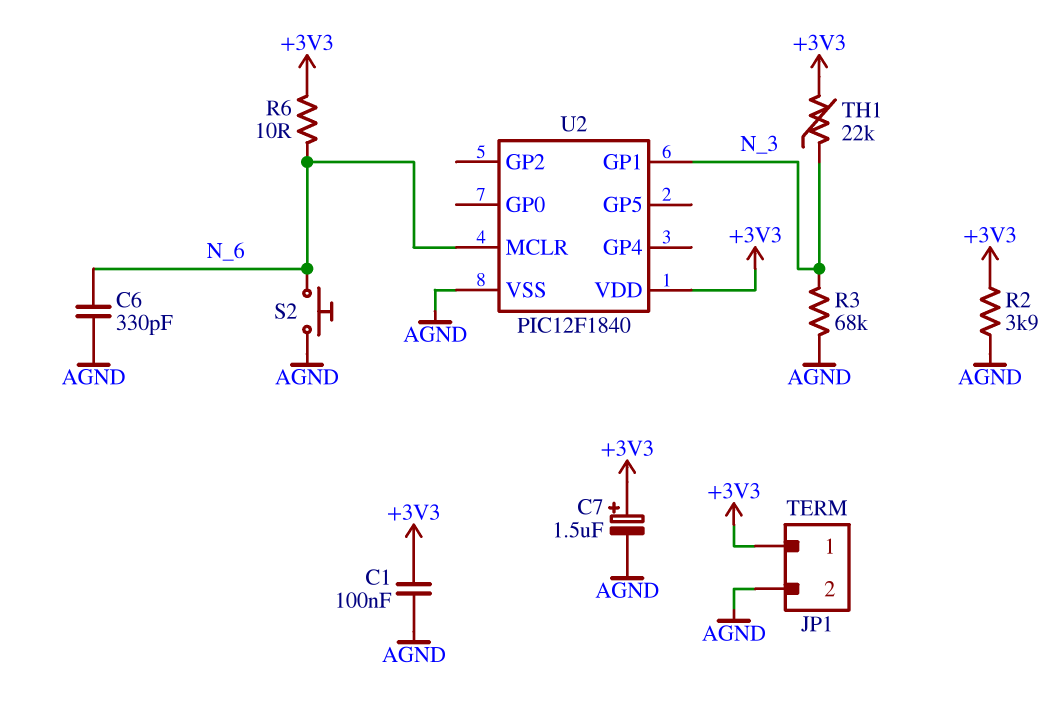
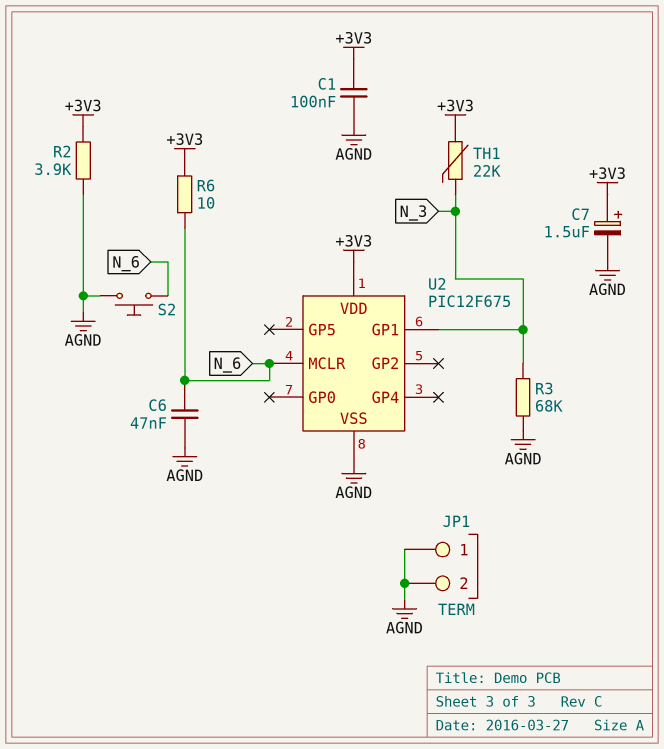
C6: 330pF (AGND, N_6) -> 47nF (AGND, N_6)
JP1 pin 1: +3V3 -> AGND
U2: PIC12F1840 -> PIC12F675

